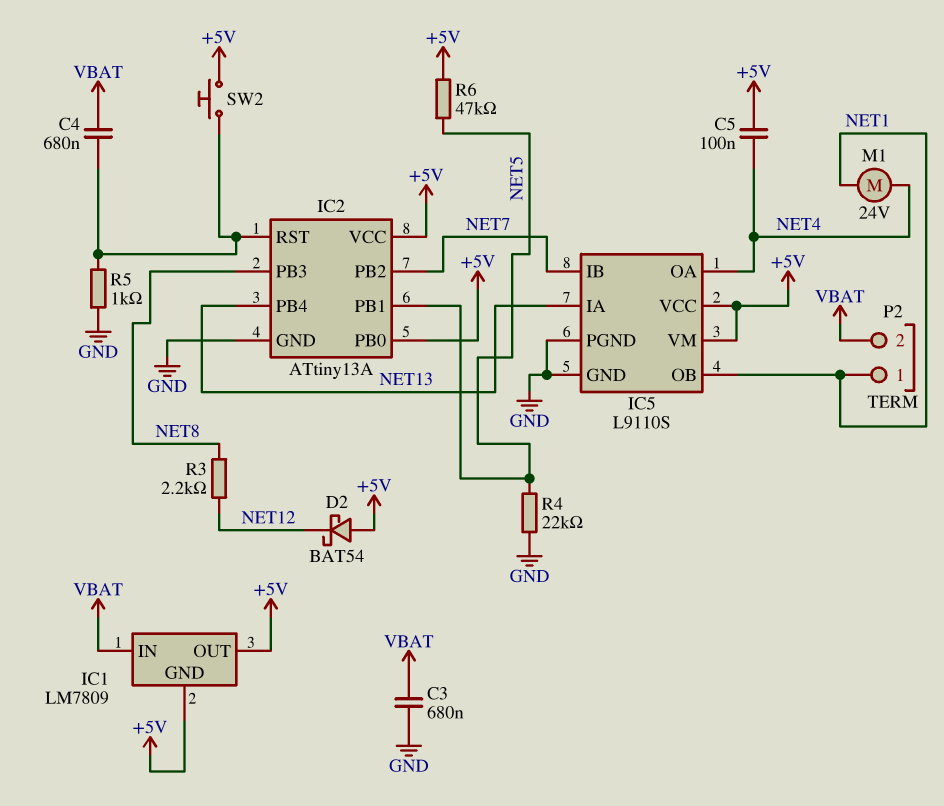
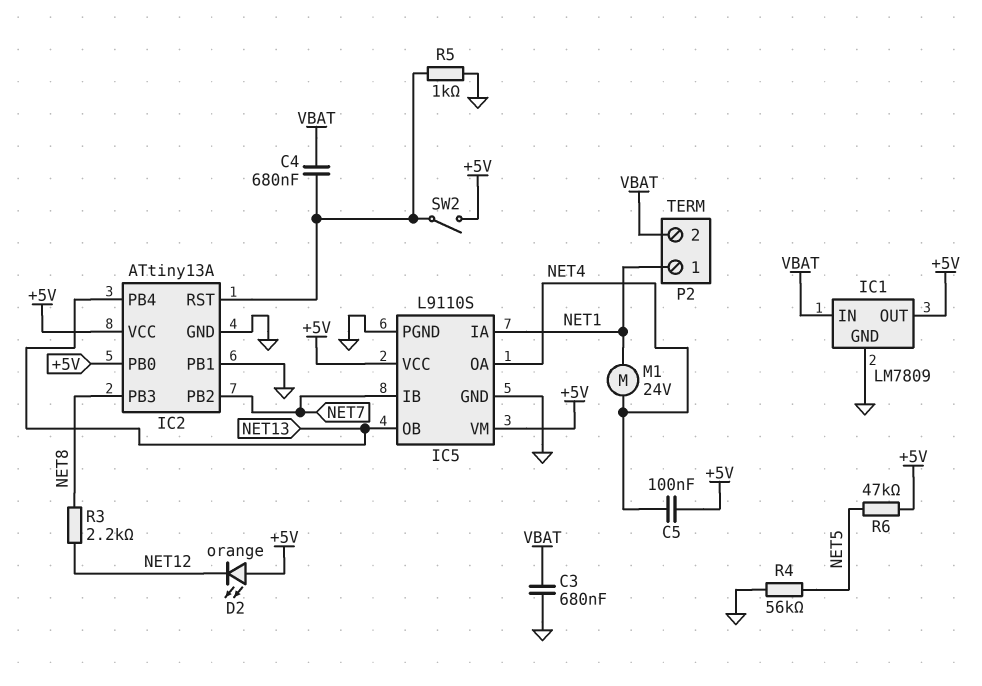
D2: schottky BAT54 (A +5V, K NET12) -> LED orange (A +5V, K NET12)
IC1 pin GND: +5V -> GND
IC2 pin PB1: NET5 -> GND
IC5 pin IA: NET13 -> NET1
IC5 pin OB: NET1 -> NET13
R4: 22k (GND, NET5) -> 56k (GND, NET5)
SW2: button (+5V, IC2/RST) -> switch (+5V, IC2/RST)

